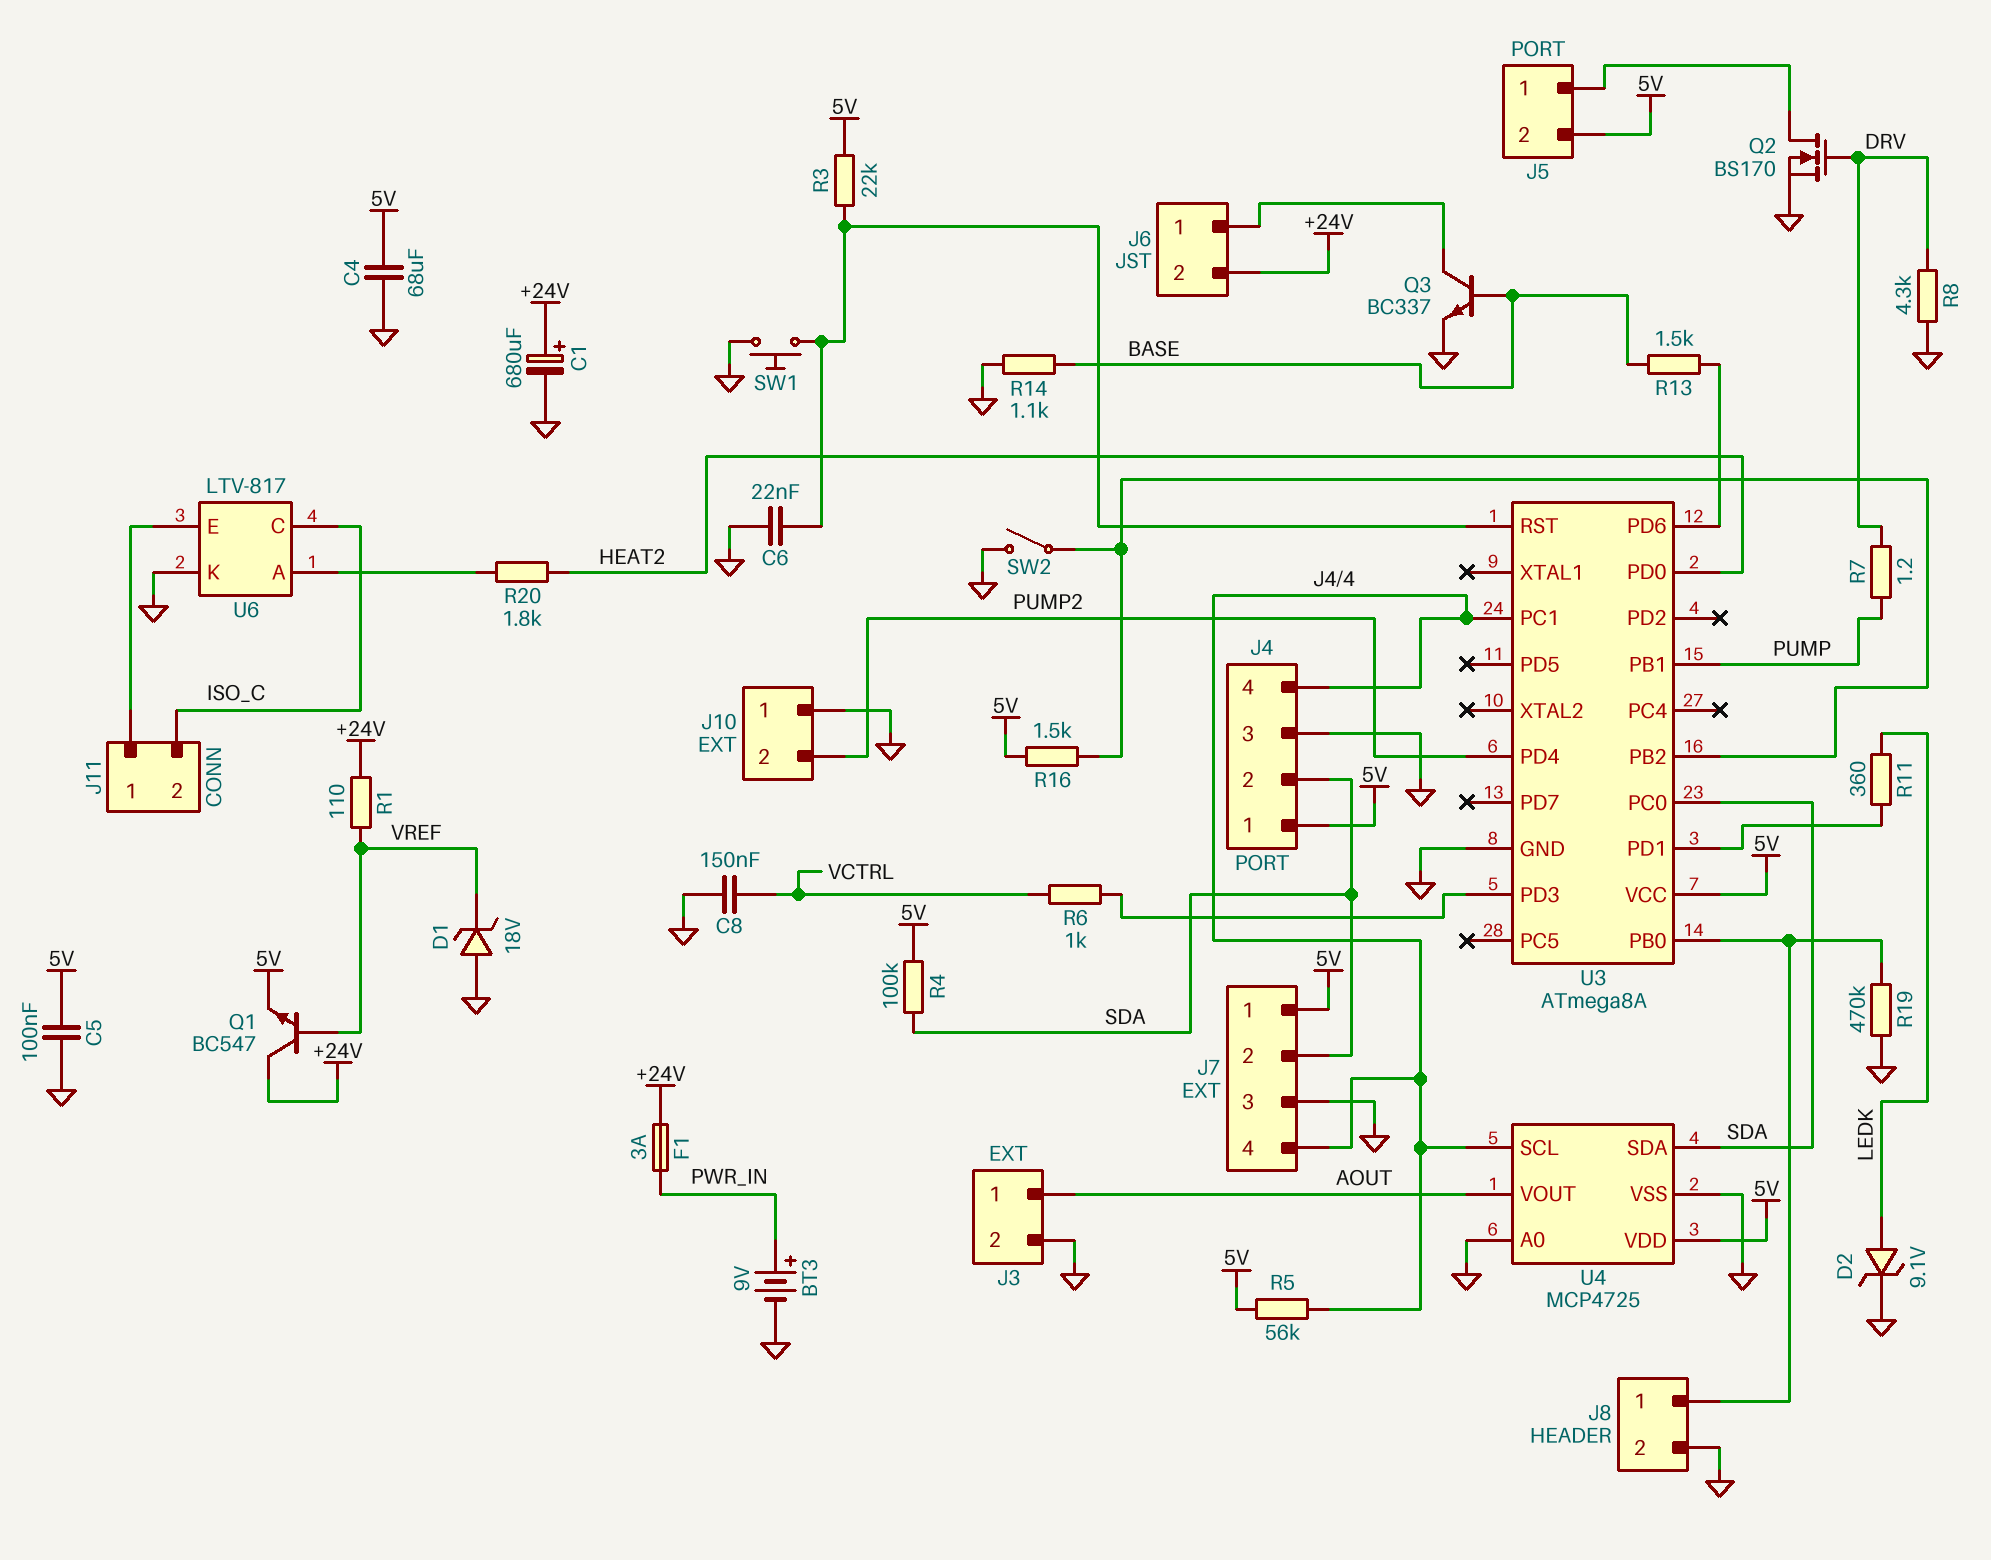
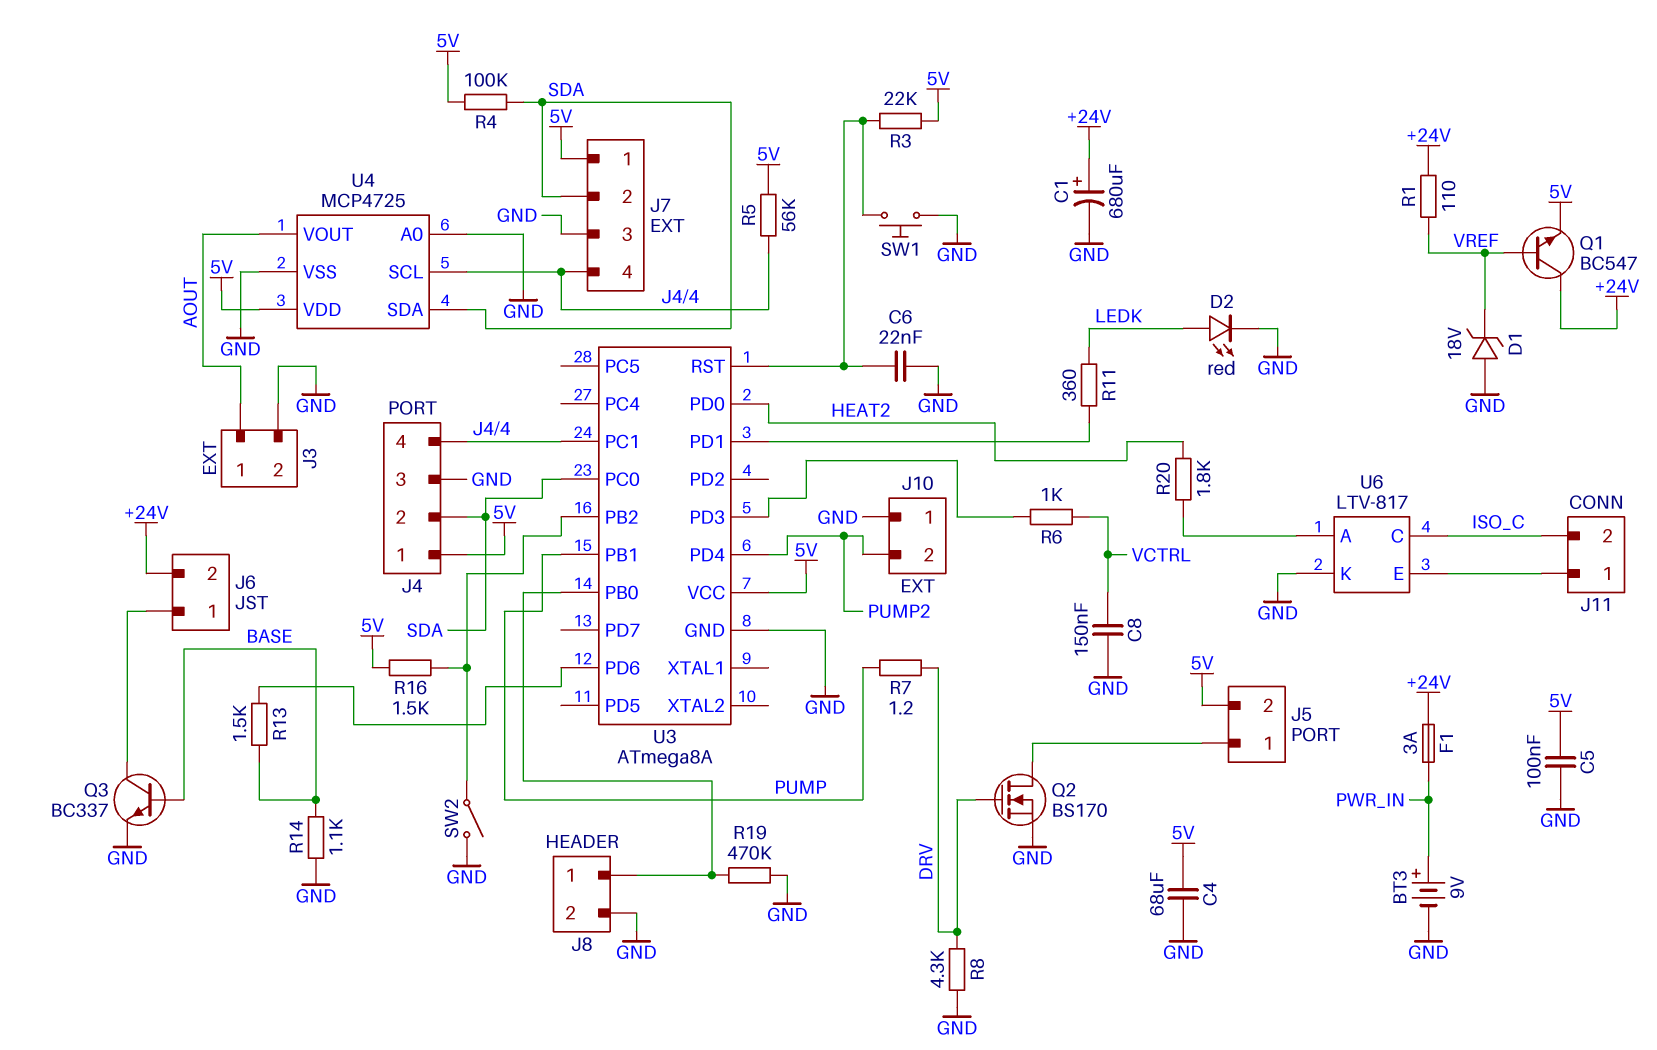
D2: zener 9.1V (A LEDK, K GND) -> LED red (A LEDK, K GND)

